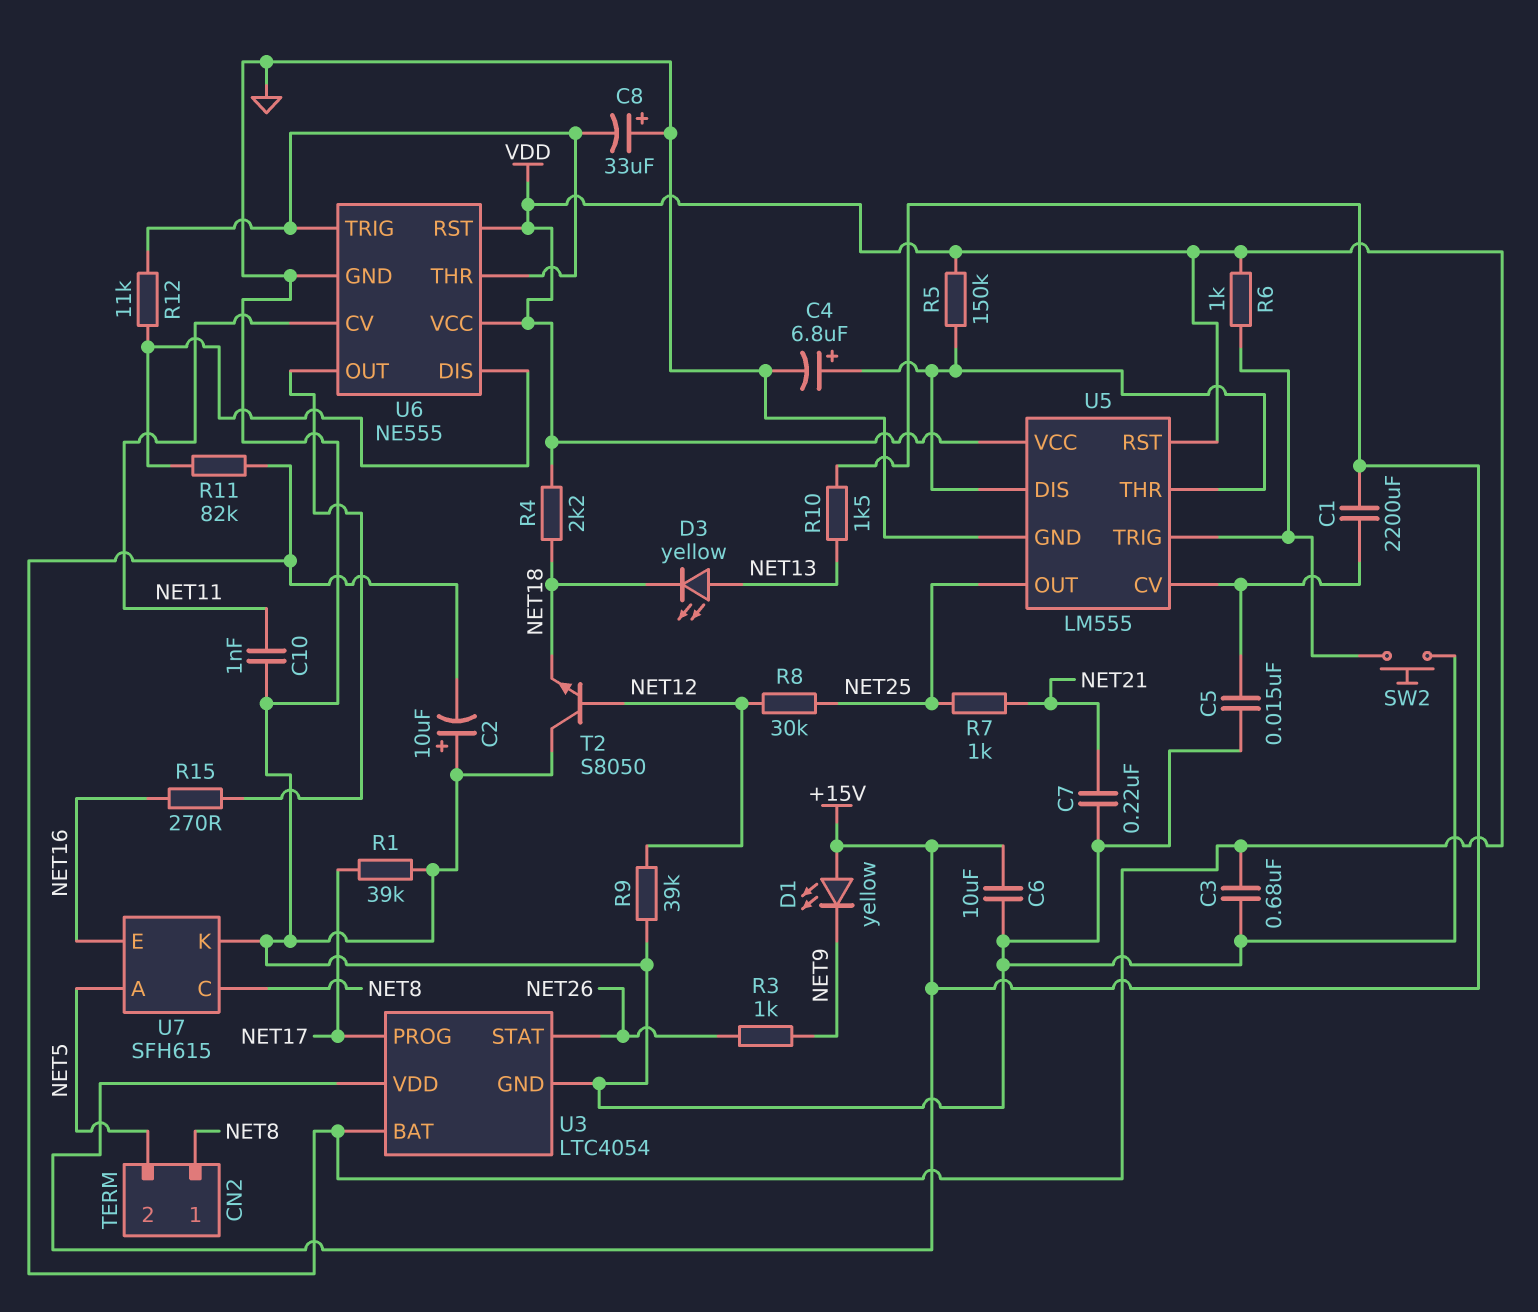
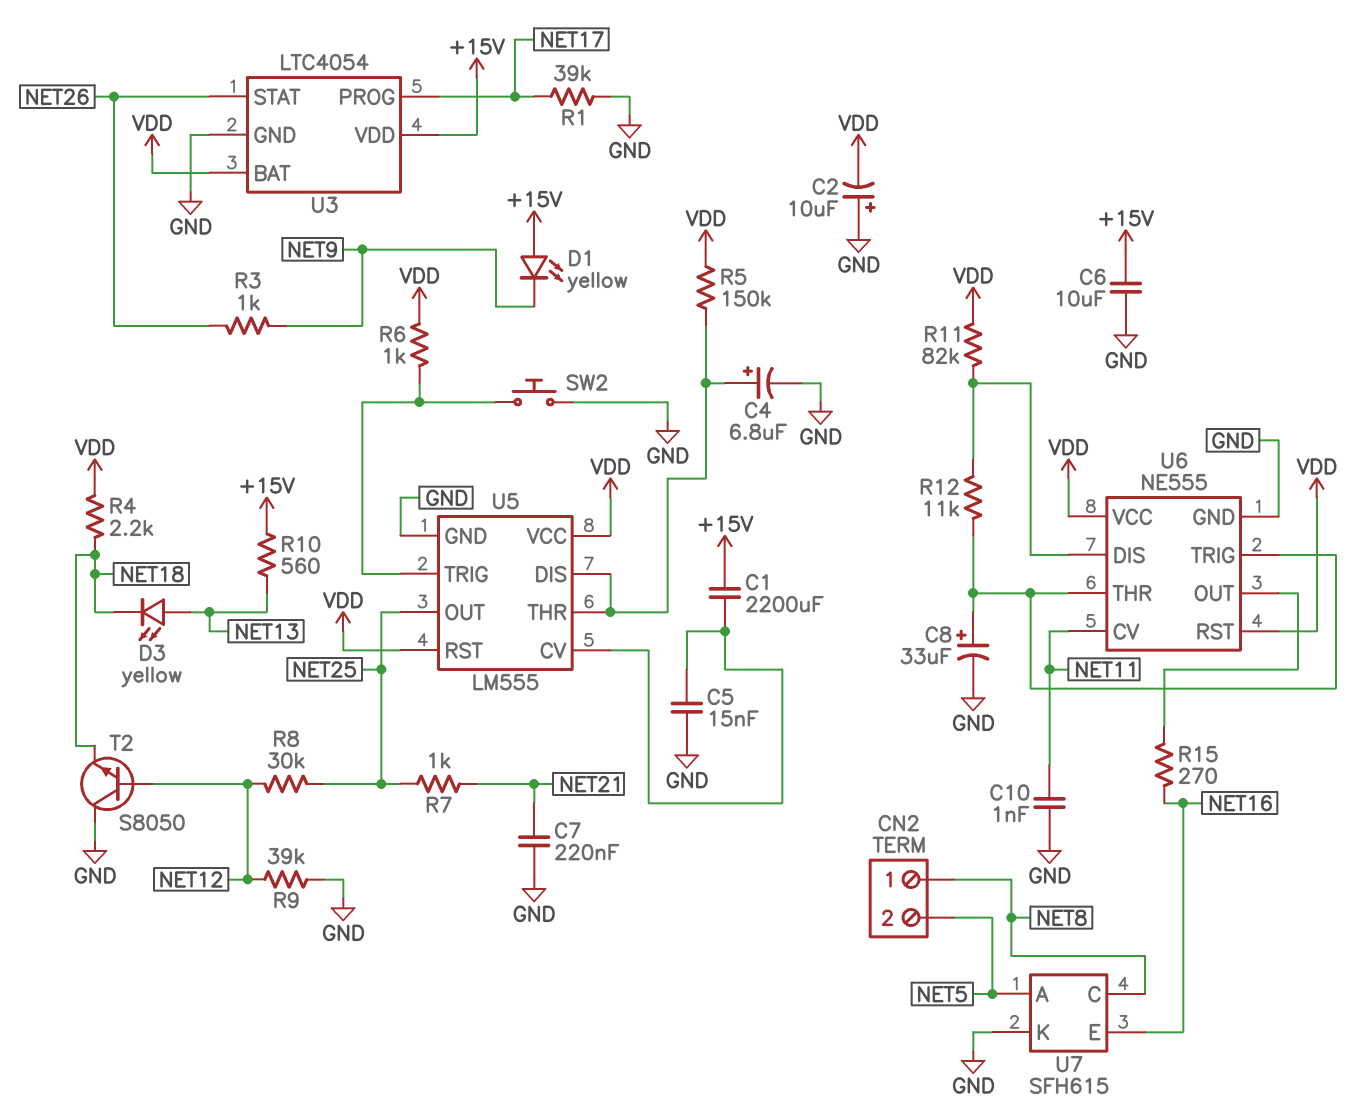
C3: 680nF (GND, VDD) -> none
C8: 33uF (plus GND, minus U6/THR) -> 33uF (plus U6/THR, minus GND)
R10: 1.5k (+15V, NET13) -> 560 (+15V, NET13)

